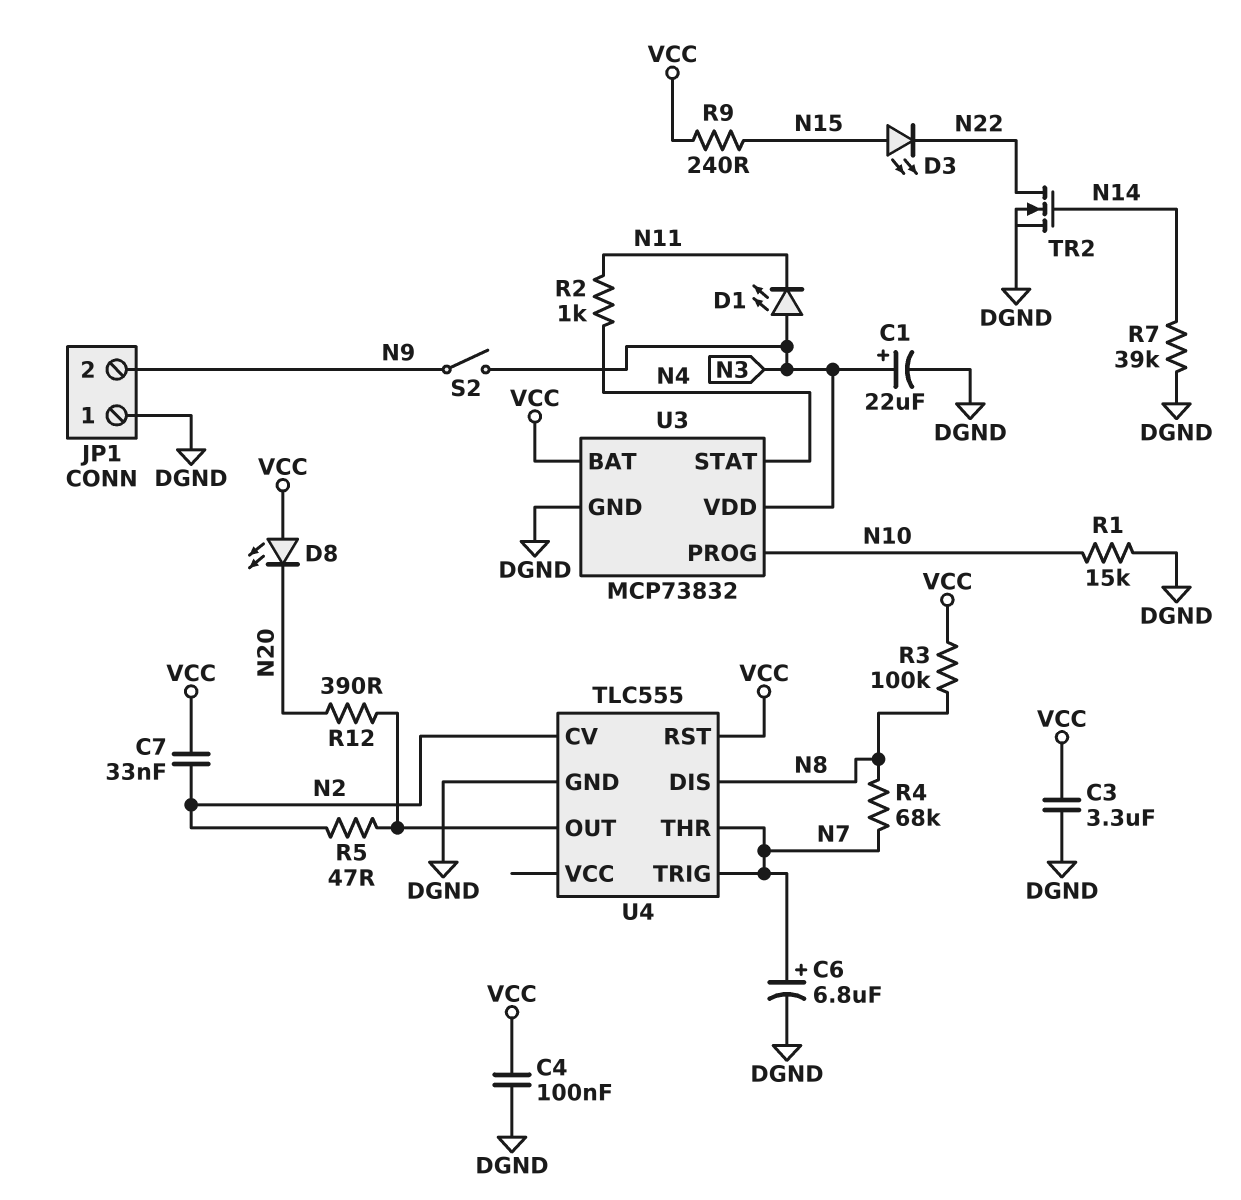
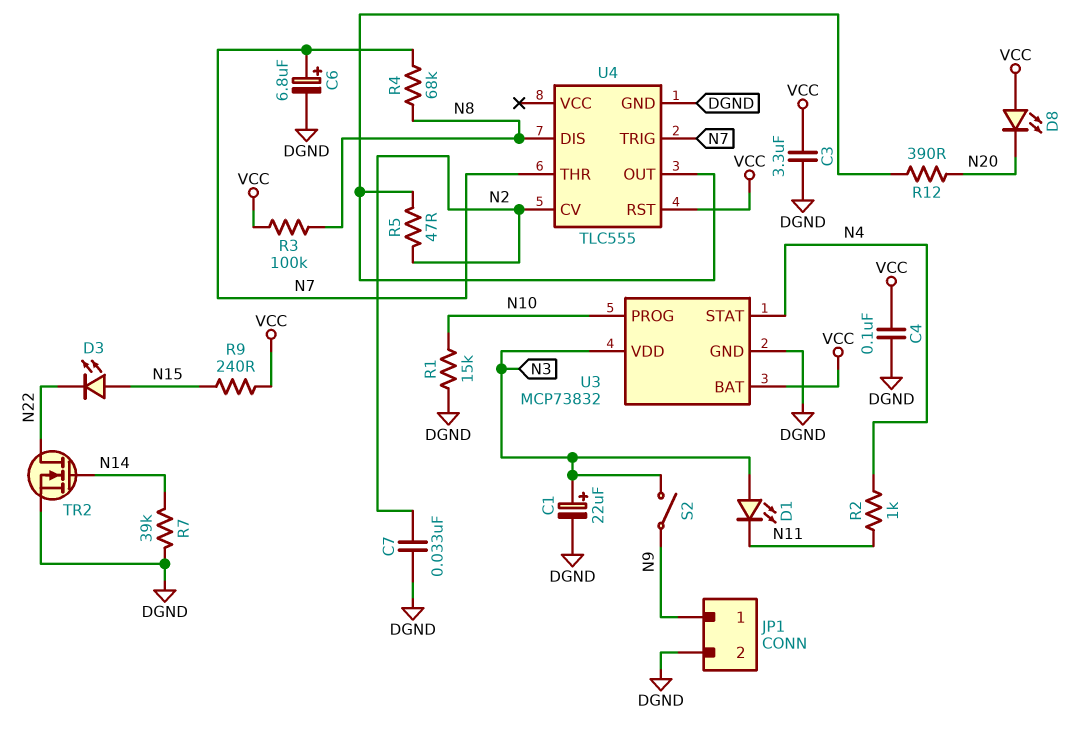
C7: 33nF (N2, VCC) -> 33nF (DGND, N2)
JP1 pin 1: DGND -> N9
JP1 pin 2: N9 -> DGND

